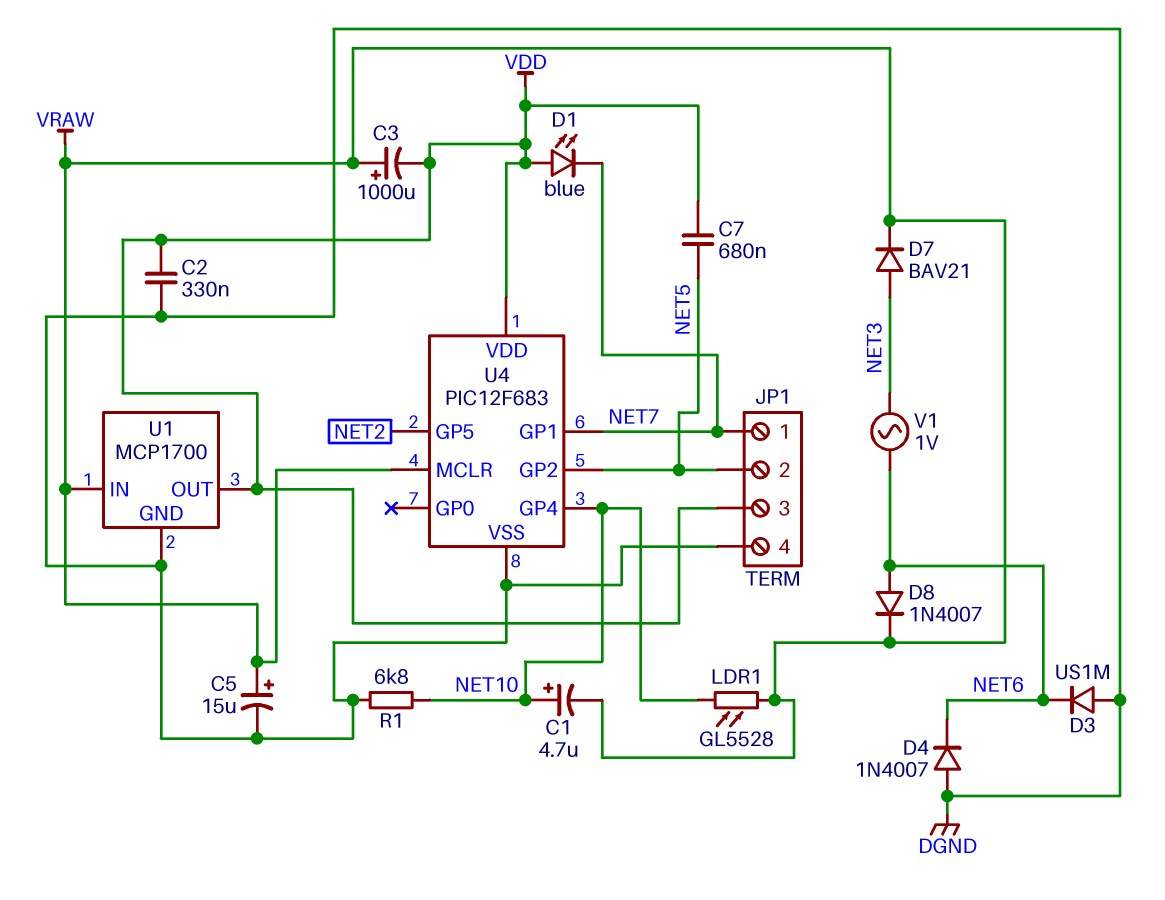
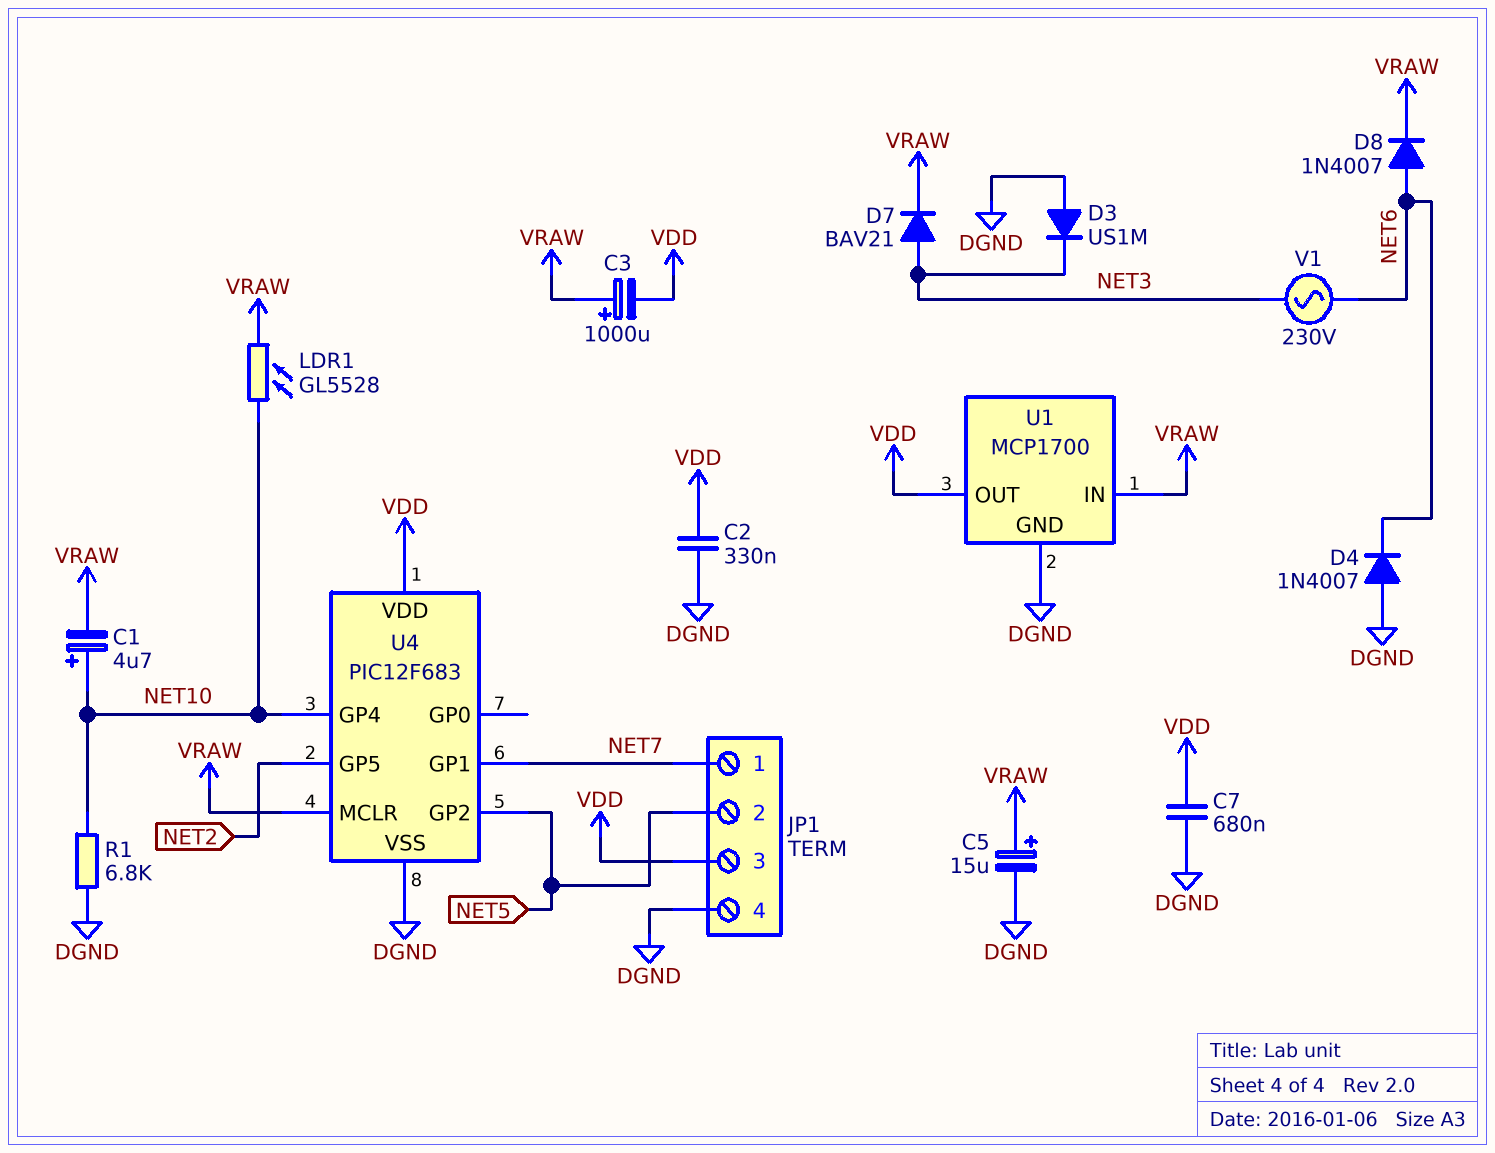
C7: 680nF (NET5, VDD) -> 680nF (DGND, VDD)
D1: LED blue (A VDD, K NET7) -> none
D3: diode US1M (A DGND, K NET6) -> diode US1M (A DGND, K NET3)
V1: AC 1V (NET3, NET6) -> AC 230V (NET3, NET6)

